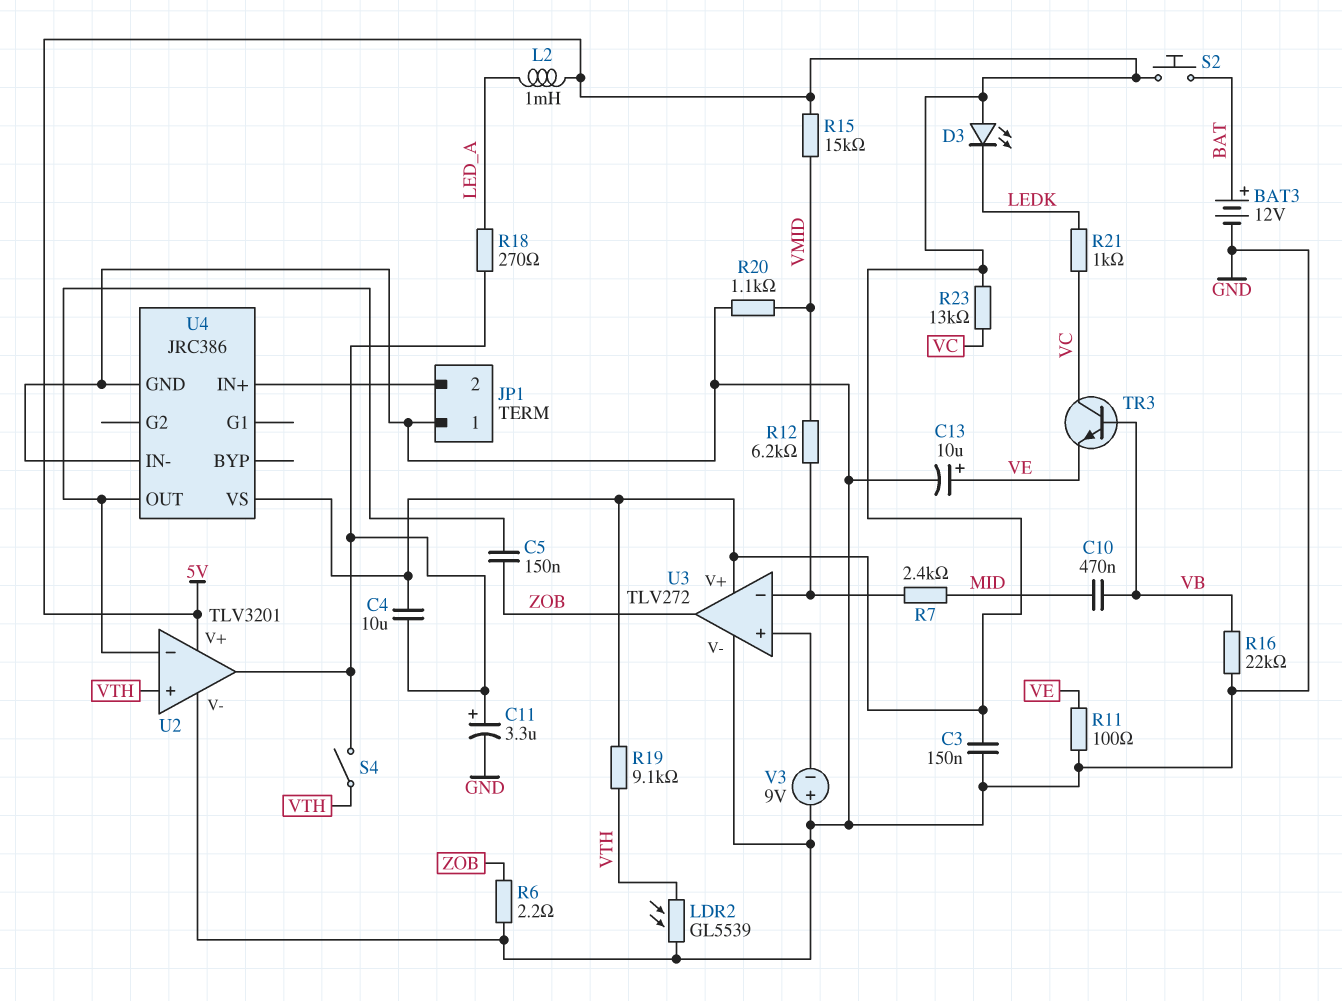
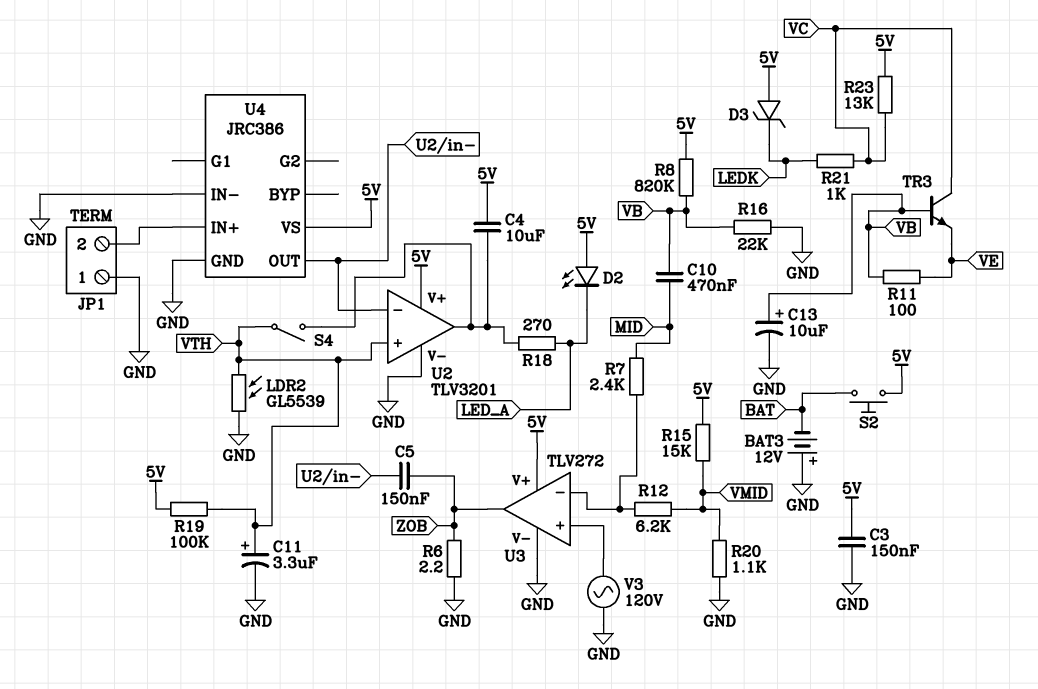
BAT3: 12V (plus BAT, minus GND) -> 12V (plus GND, minus BAT)
C11: 3.3uF (plus U2/out, minus GND) -> 3.3uF (plus VTH, minus GND)
C13: 10uF (plus VE, minus GND) -> 10uF (plus VB, minus GND)
D2: none -> LED (A 5V, K LED_A)
D3: LED (A 5V, K LEDK) -> zener (A 5V, K LEDK)
L2: 1mH (5V, LED_A) -> none
R8: none -> 820k (5V, VB)
R11: 100 (GND, VE) -> 100 (VB, VE)
R19: 9.1k (5V, VTH) -> 100k (5V, VTH)
V3: 9V (plus GND, minus U3/in+) -> AC 120V (GND, U3/in+)

